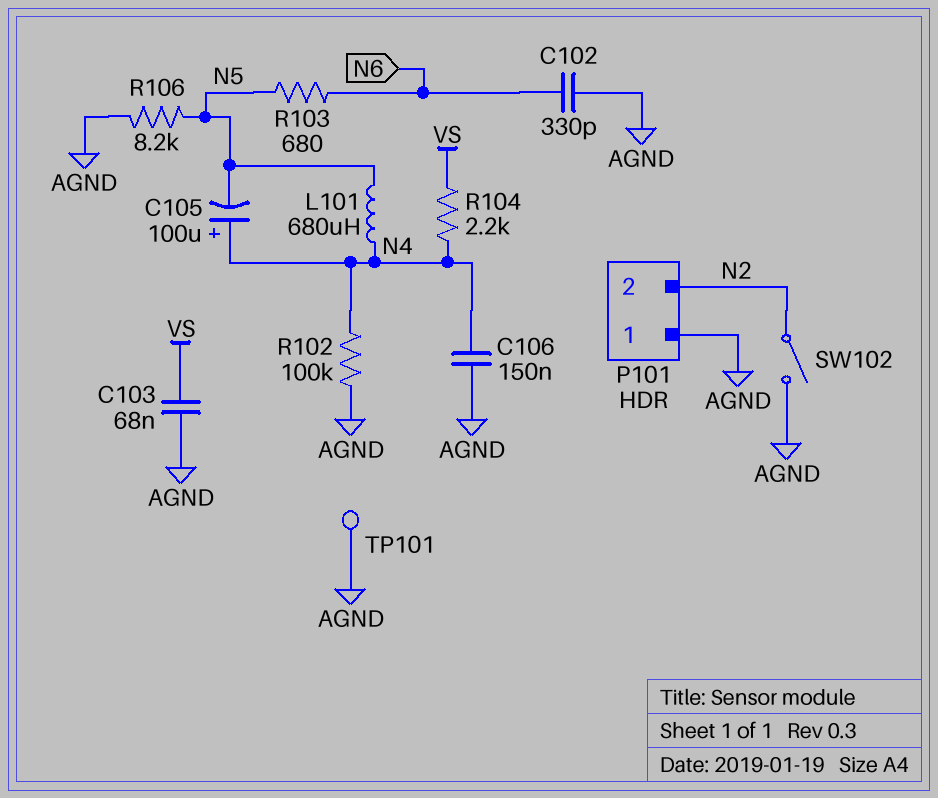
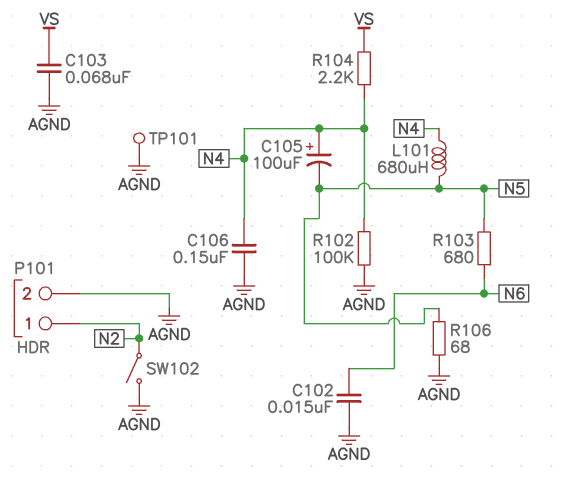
C102: 330pF (AGND, N6) -> 15nF (AGND, N6)
P101 pin 1: AGND -> N2
P101 pin 2: N2 -> AGND
R106: 8.2k (AGND, N5) -> 68 (AGND, N5)

